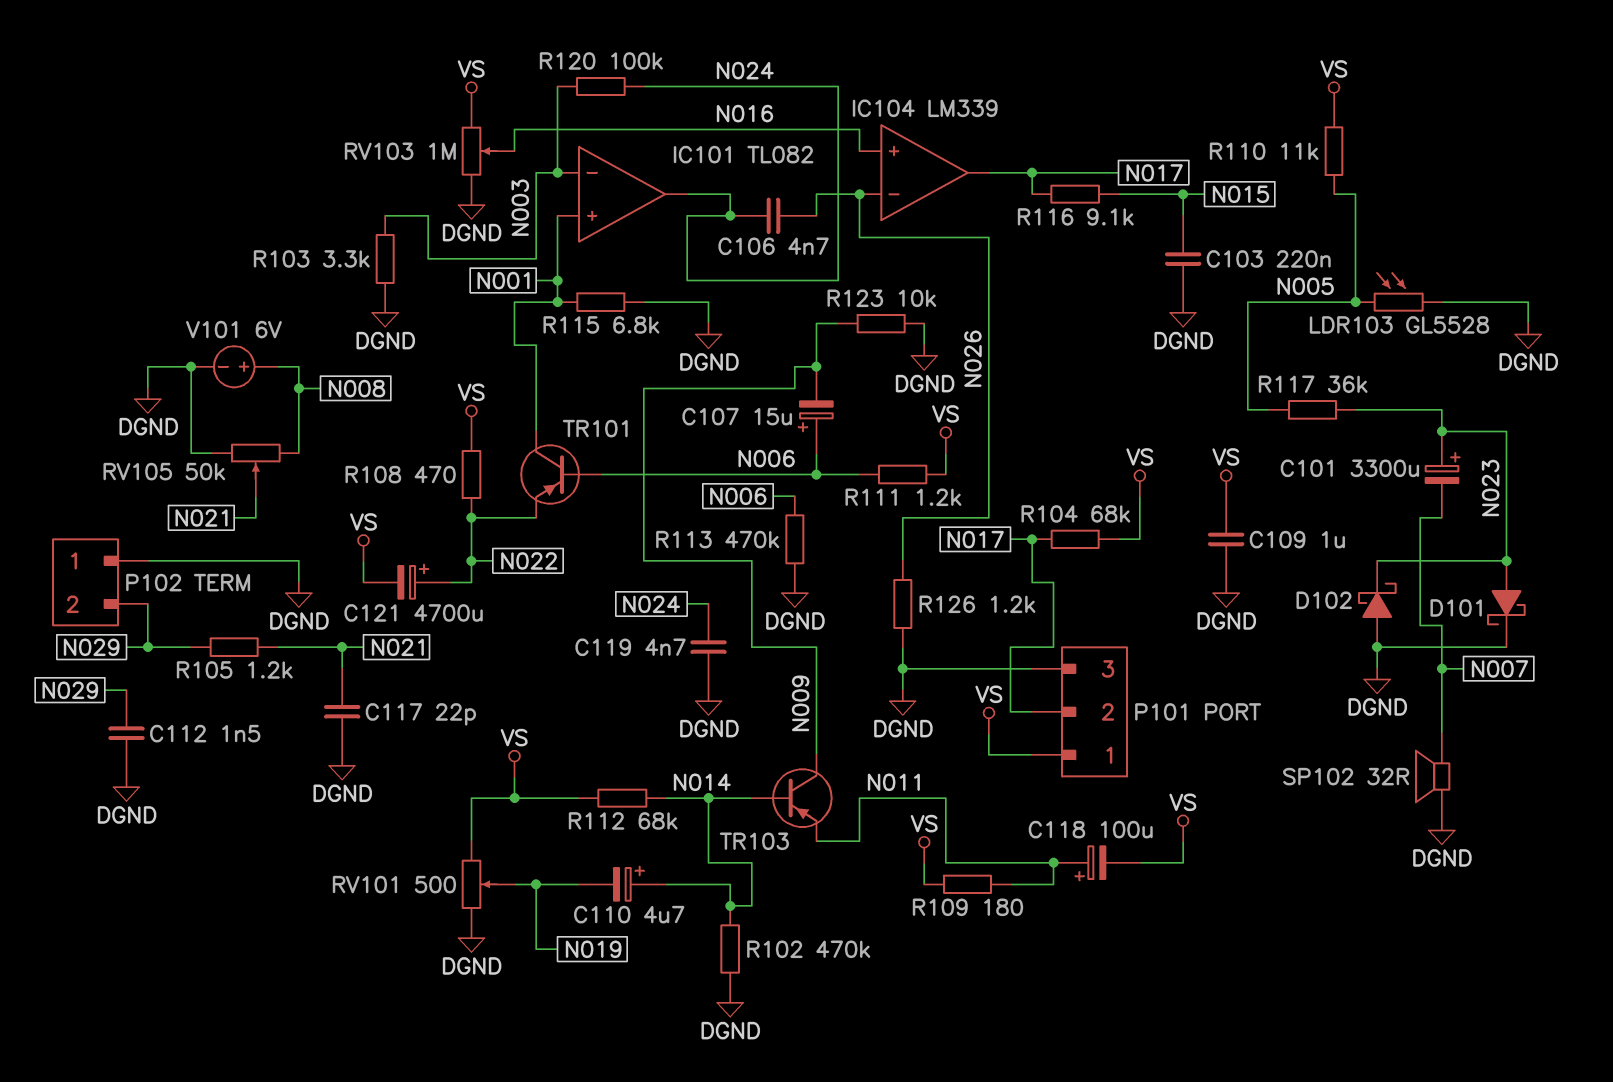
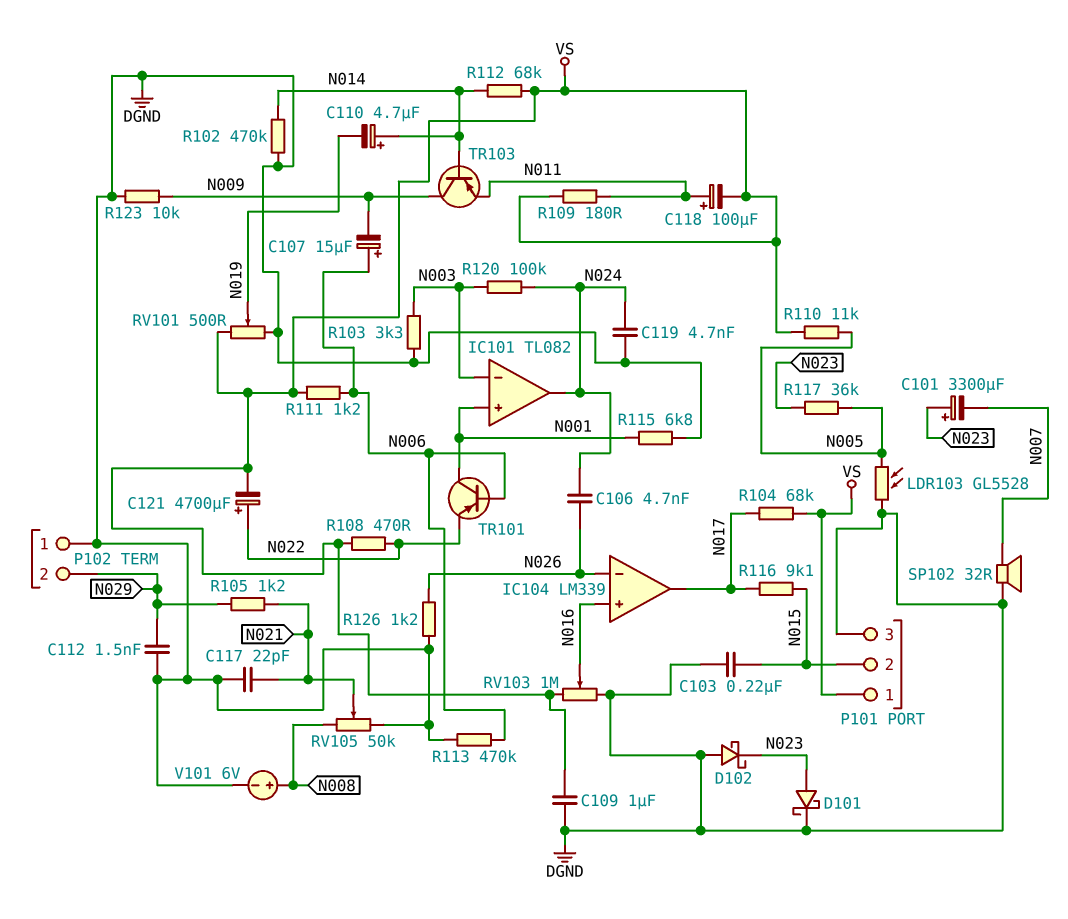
P101 pin 2: N017 -> N015

